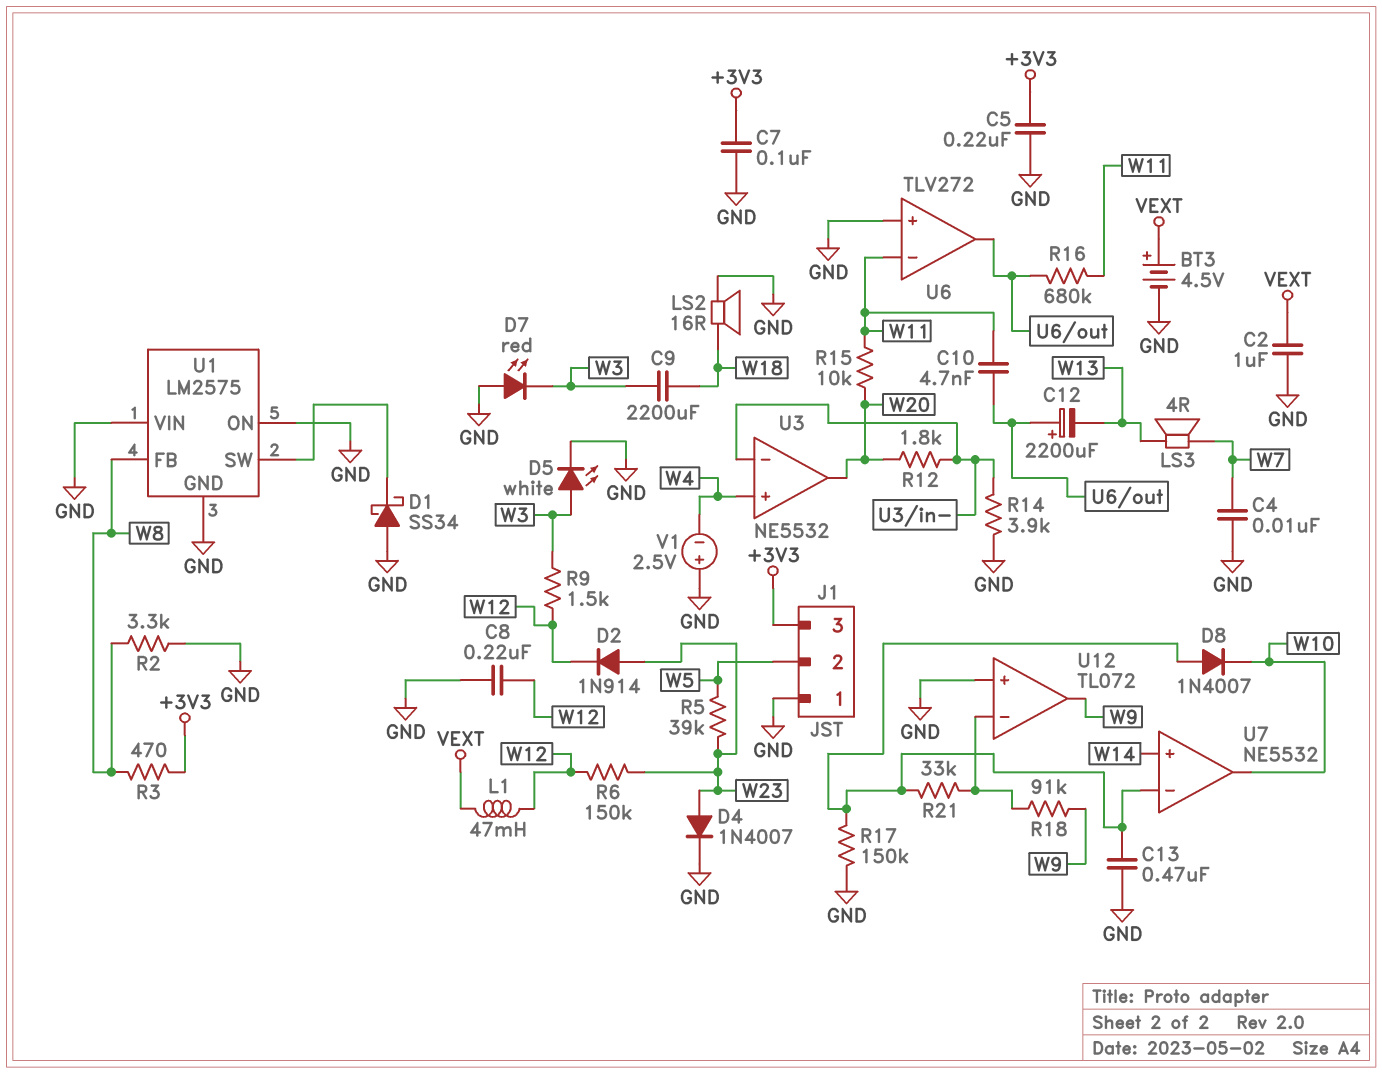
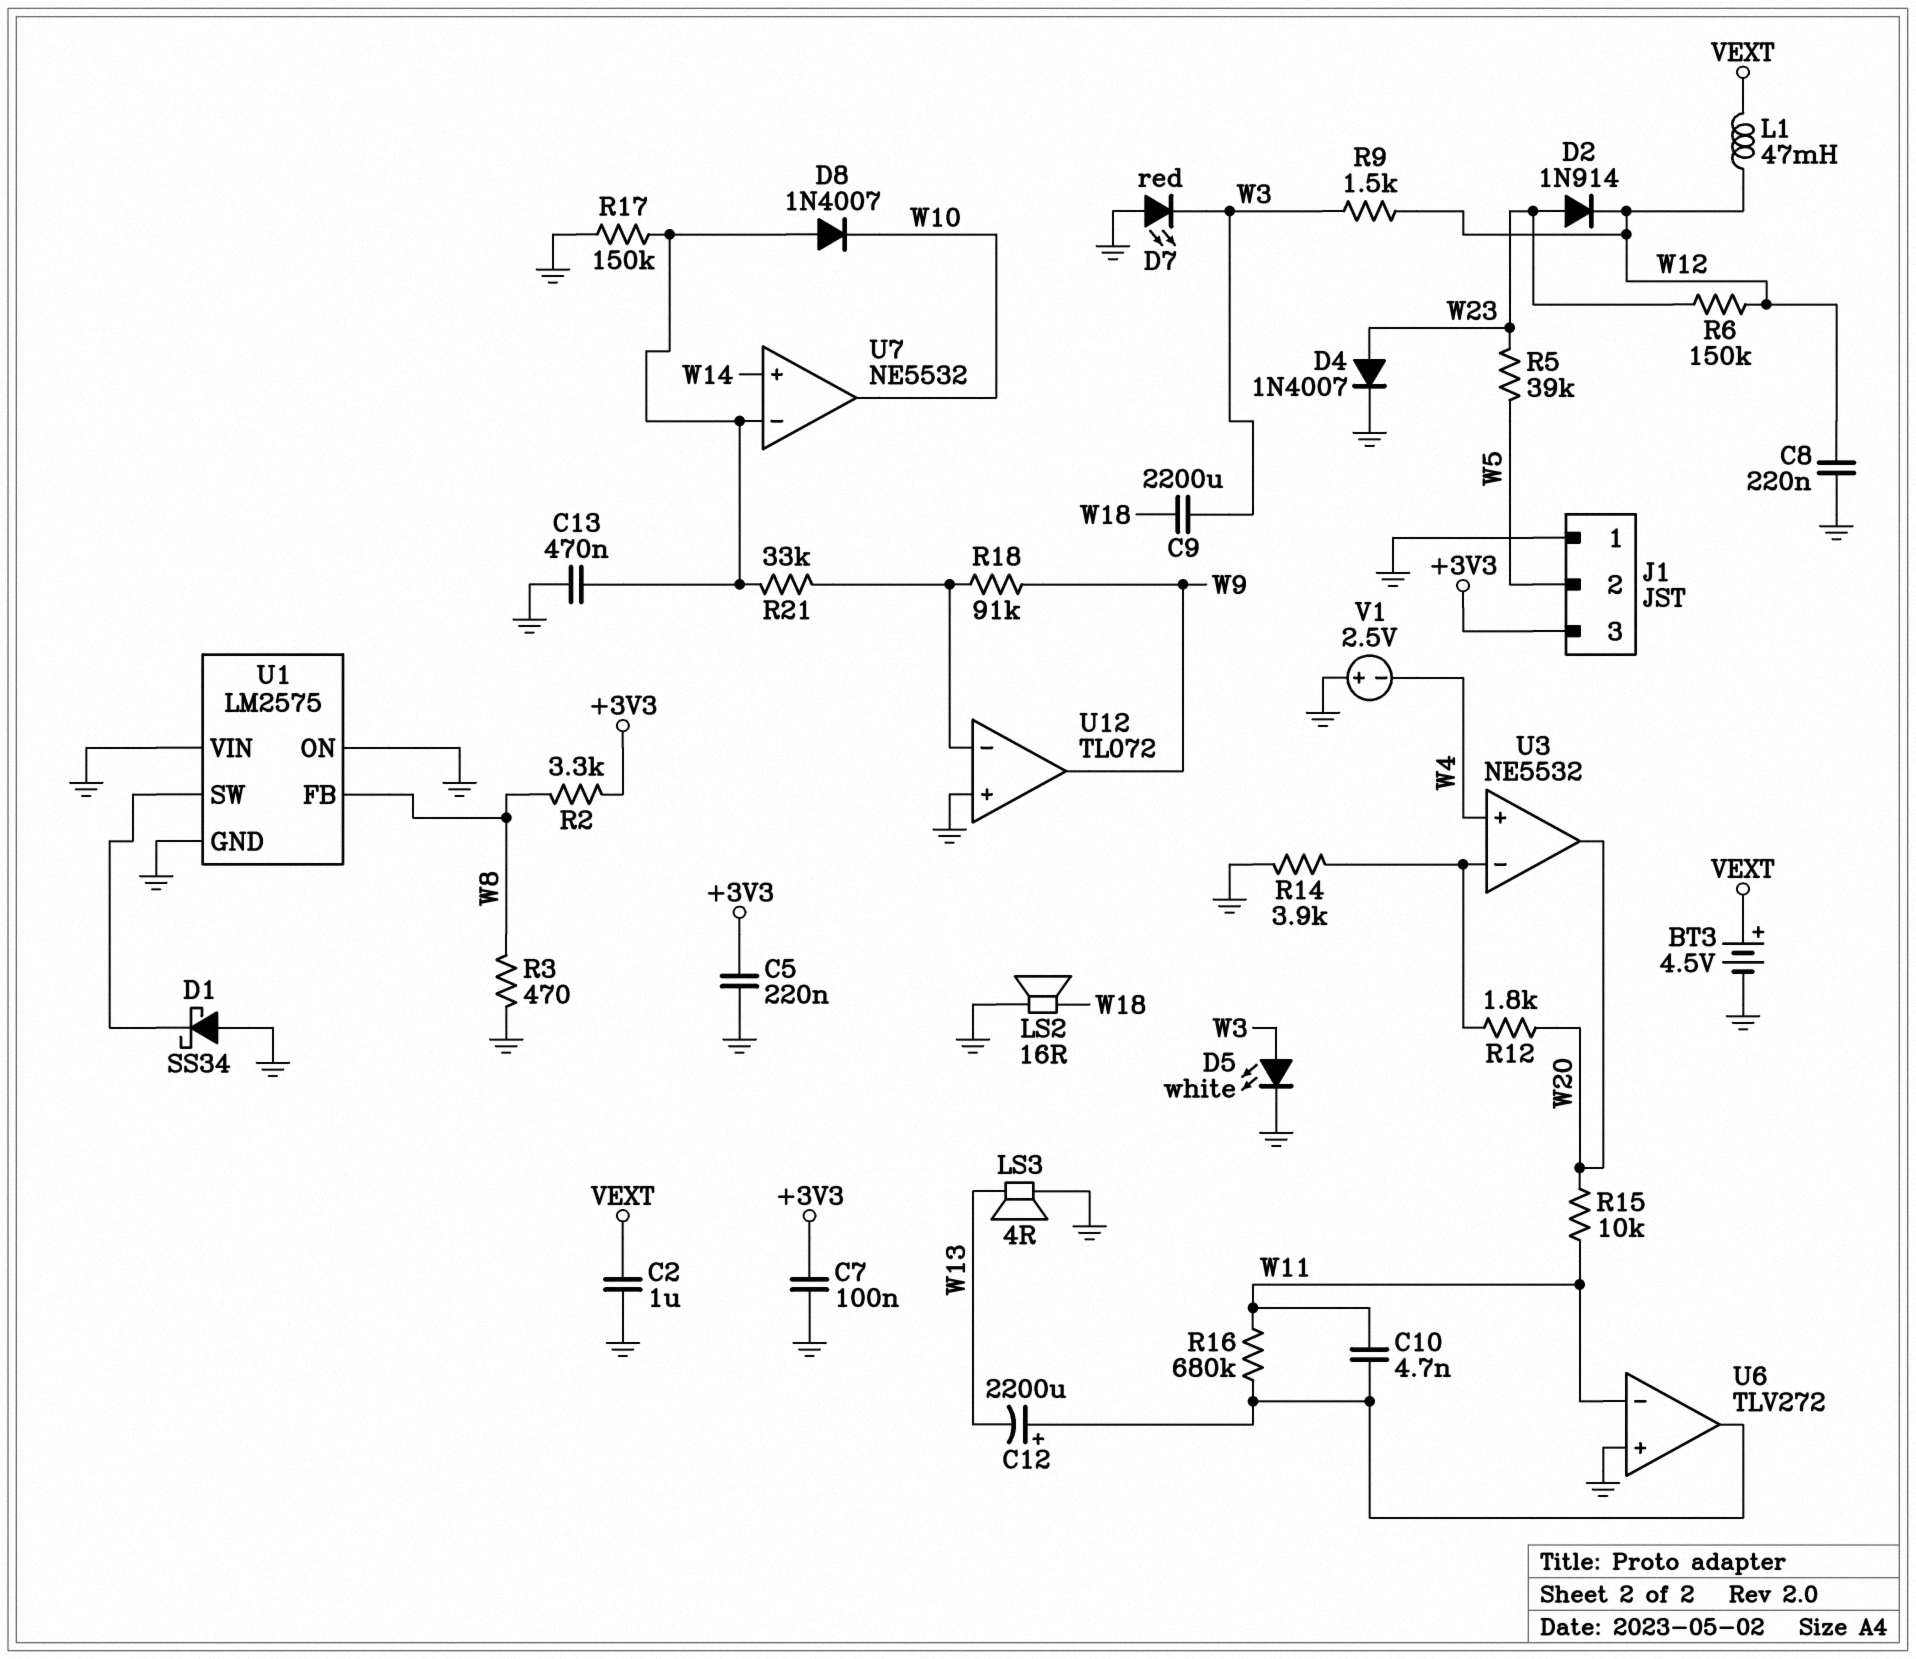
C4: 10nF (GND, W7) -> none
LS3: speaker 4R (W7, W13) -> speaker 4R (GND, W13)
R2: 3.3k (GND, W8) -> 3.3k (+3V3, W8)
R3: 470 (+3V3, W8) -> 470 (GND, W8)

